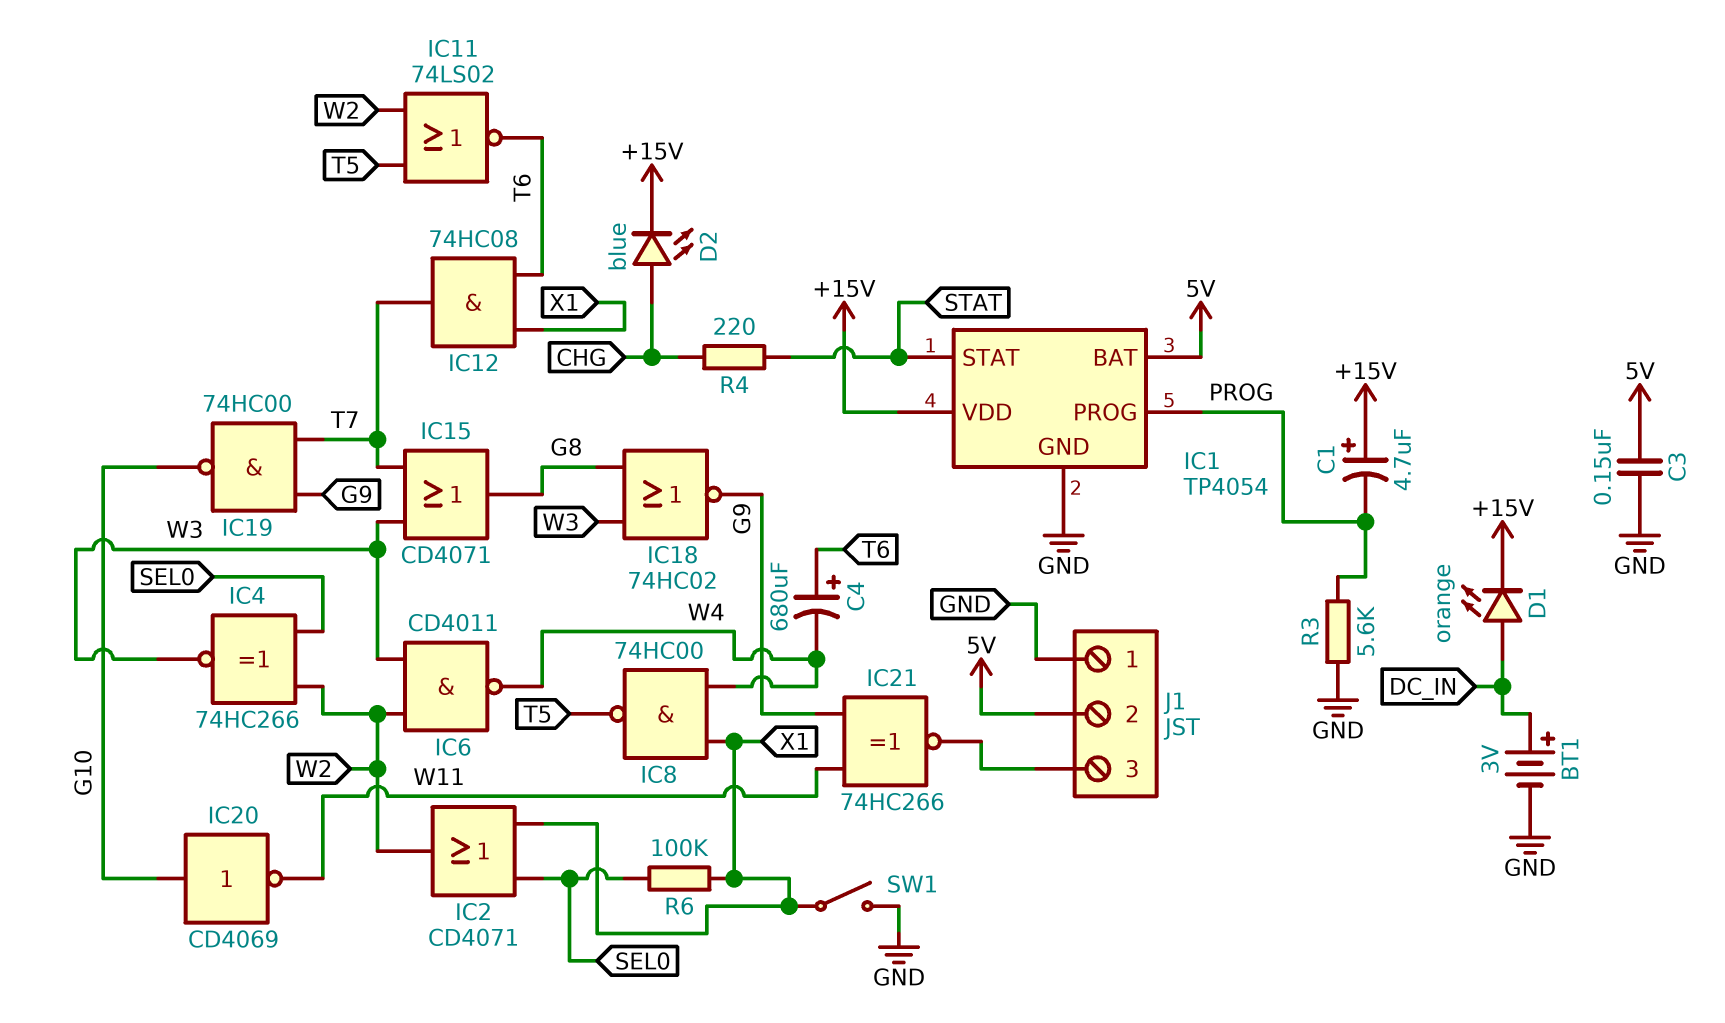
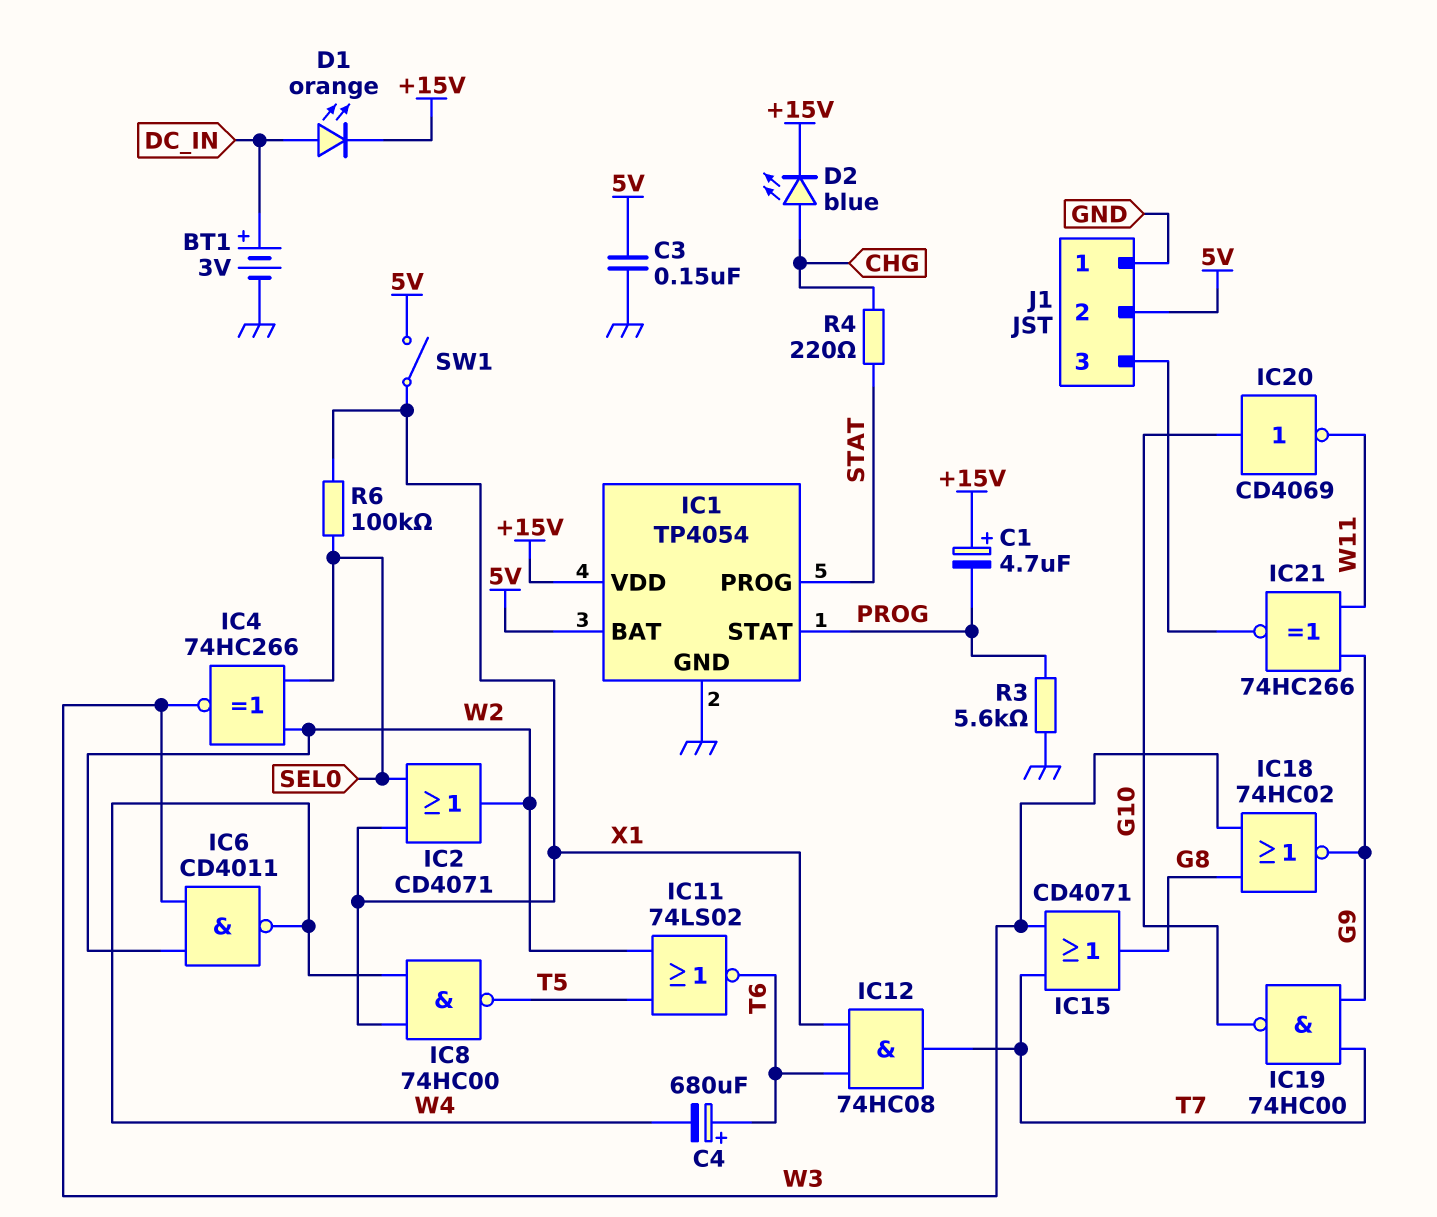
IC1 pin PROG: PROG -> STAT
IC1 pin STAT: STAT -> PROG
SW1: switch (GND, X1) -> switch (5V, X1)

